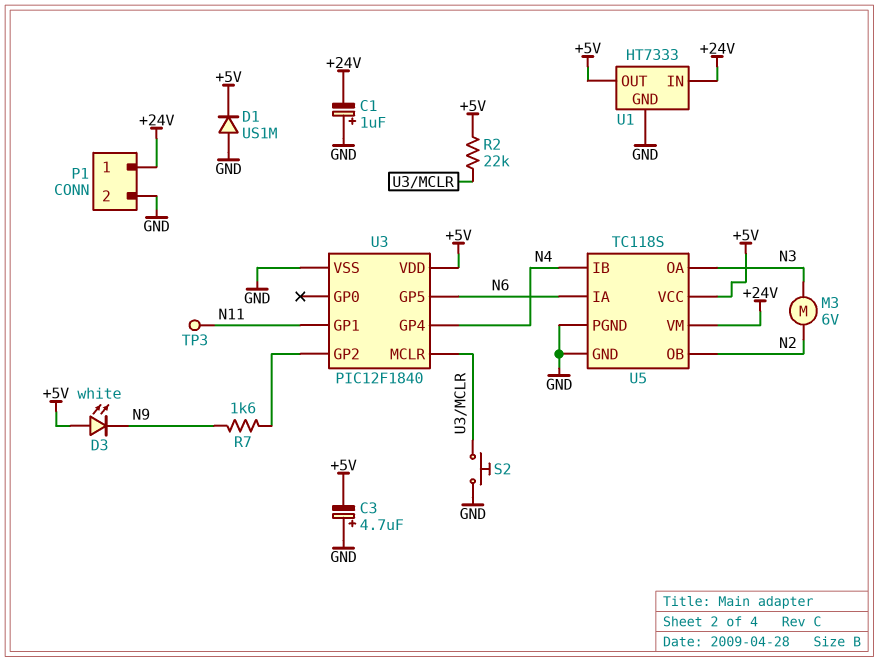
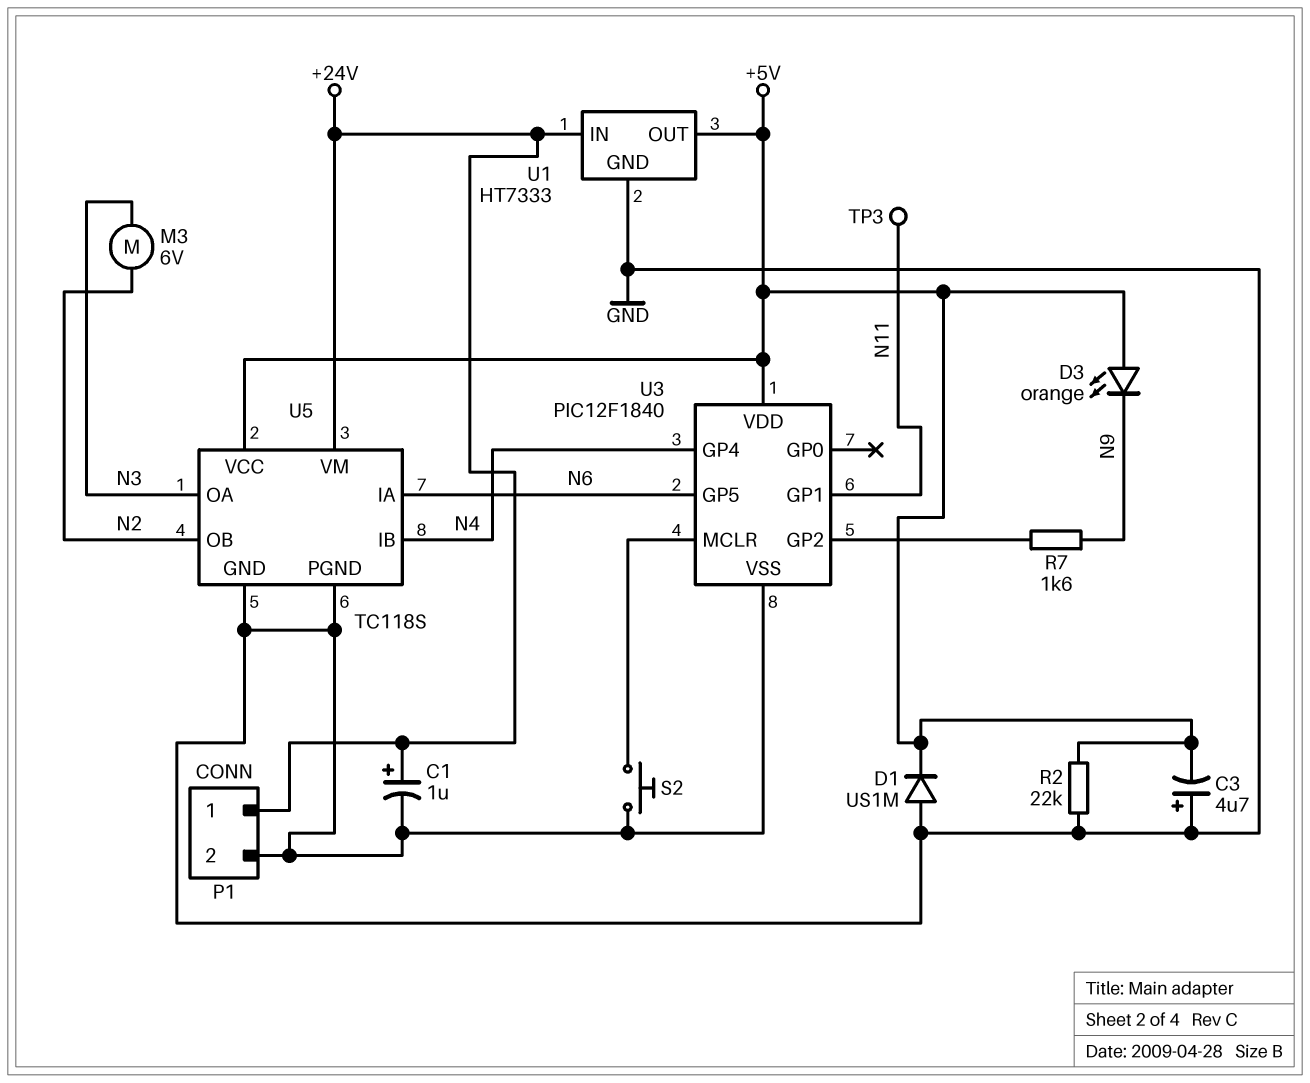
C1: 1uF (plus GND, minus +24V) -> 1uF (plus +24V, minus GND)
D3: LED white (A +5V, K N9) -> LED orange (A +5V, K N9)
R2: 22k (+5V, U3/MCLR) -> 22k (+5V, GND)

